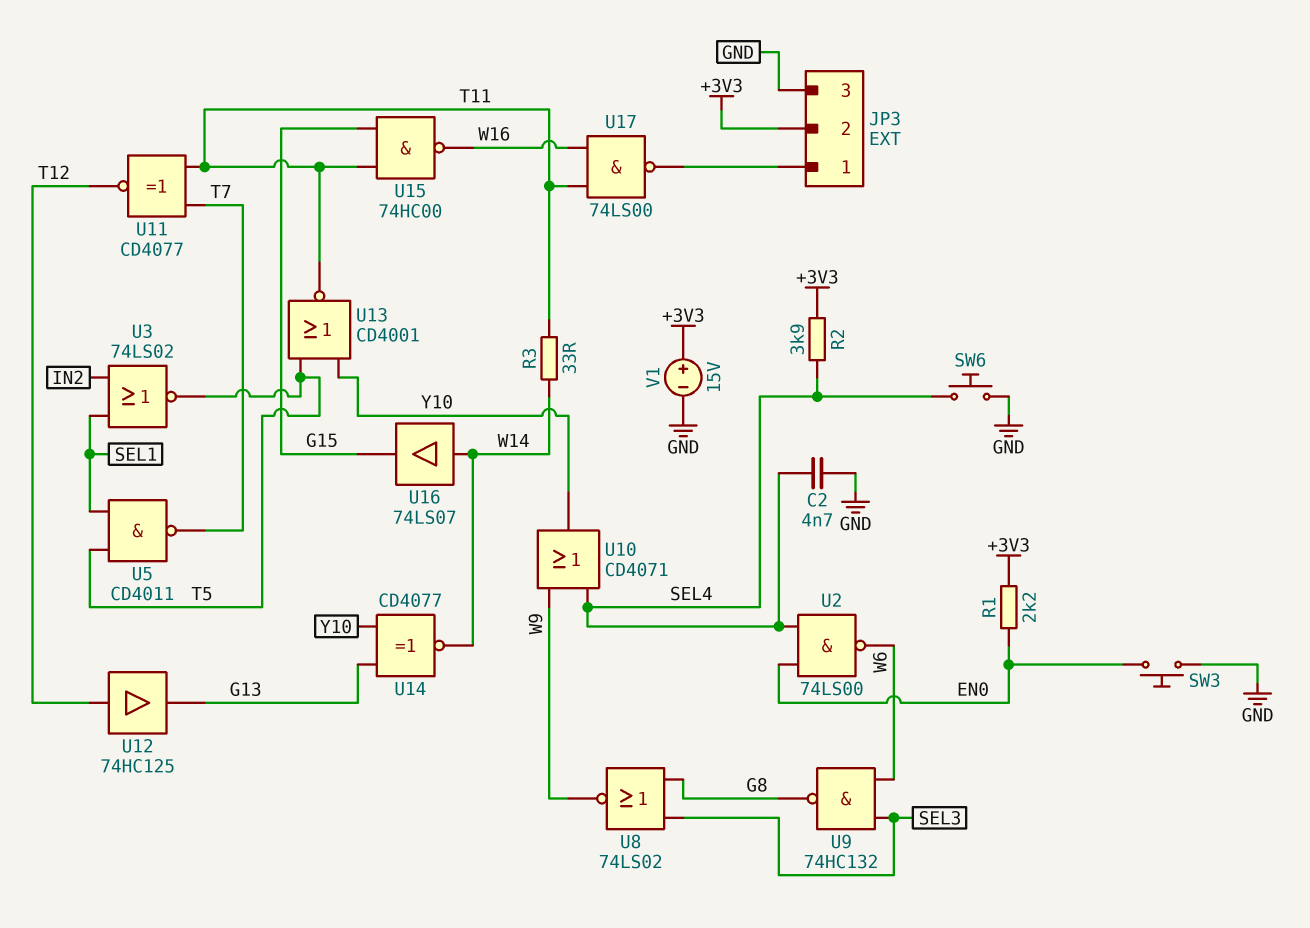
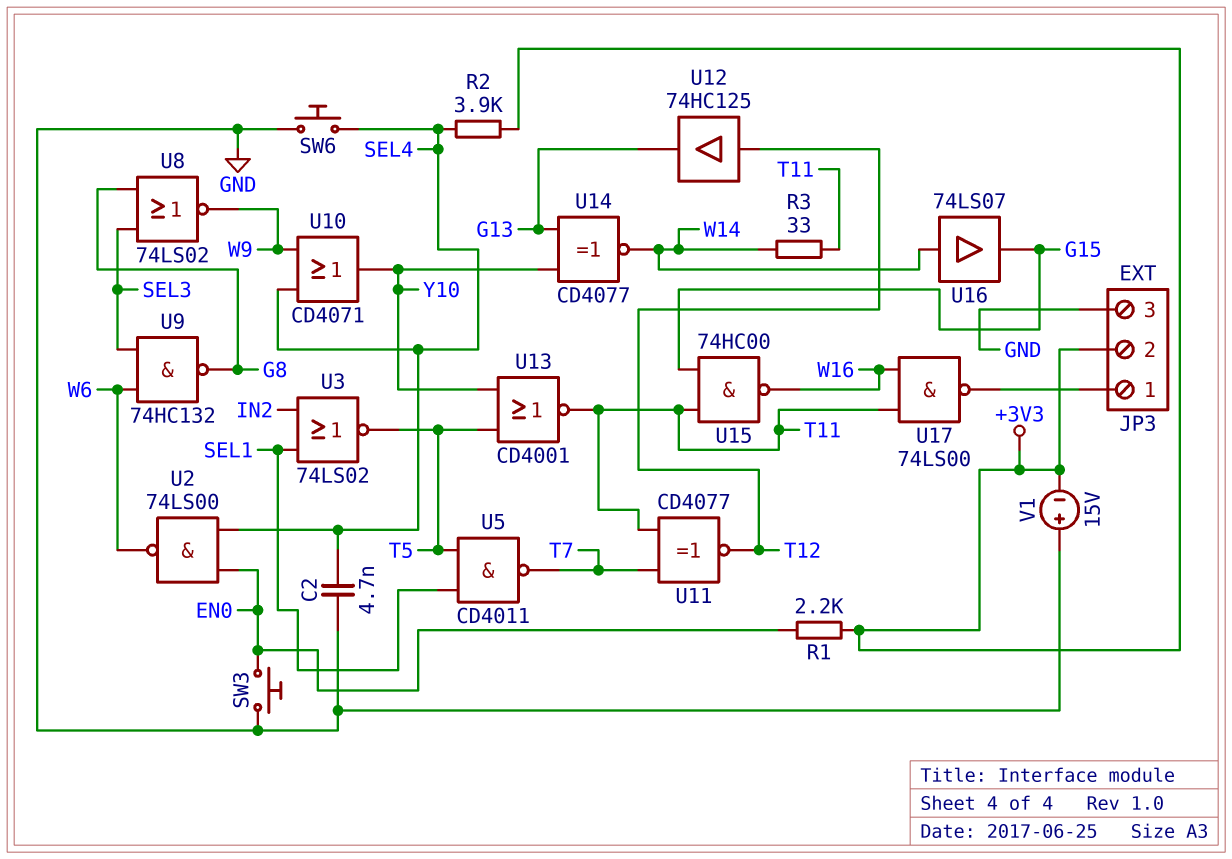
V1: 15V (plus +3V3, minus GND) -> 15V (plus GND, minus +3V3)

